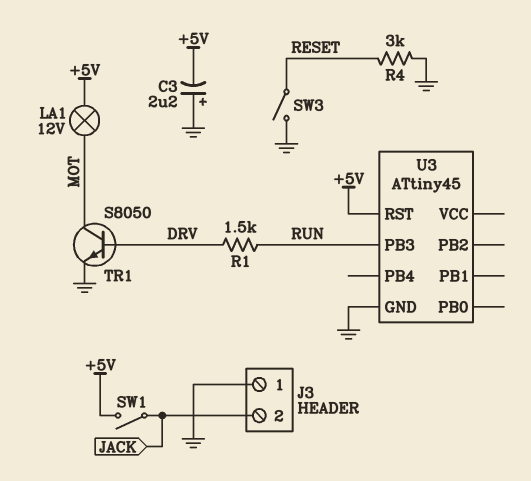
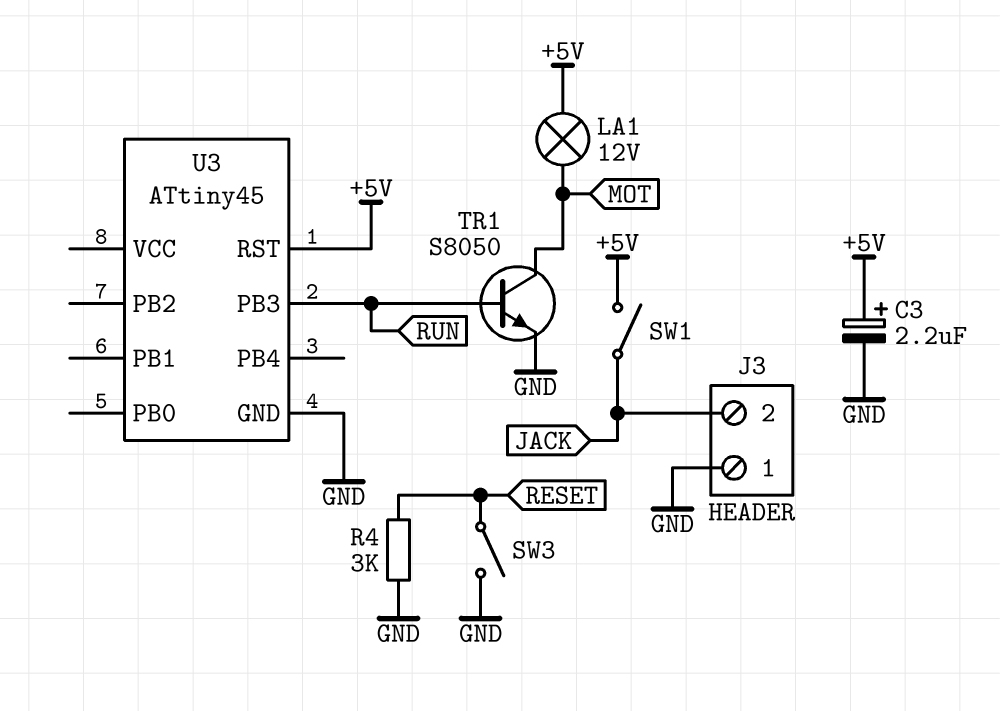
C3: 2.2uF (plus GND, minus +5V) -> 2.2uF (plus +5V, minus GND)
R1: 1.5k (DRV, RUN) -> none
TR1: NPN S8050 (B DRV, C MOT, E GND) -> NPN S8050 (B RUN, C MOT, E GND)

